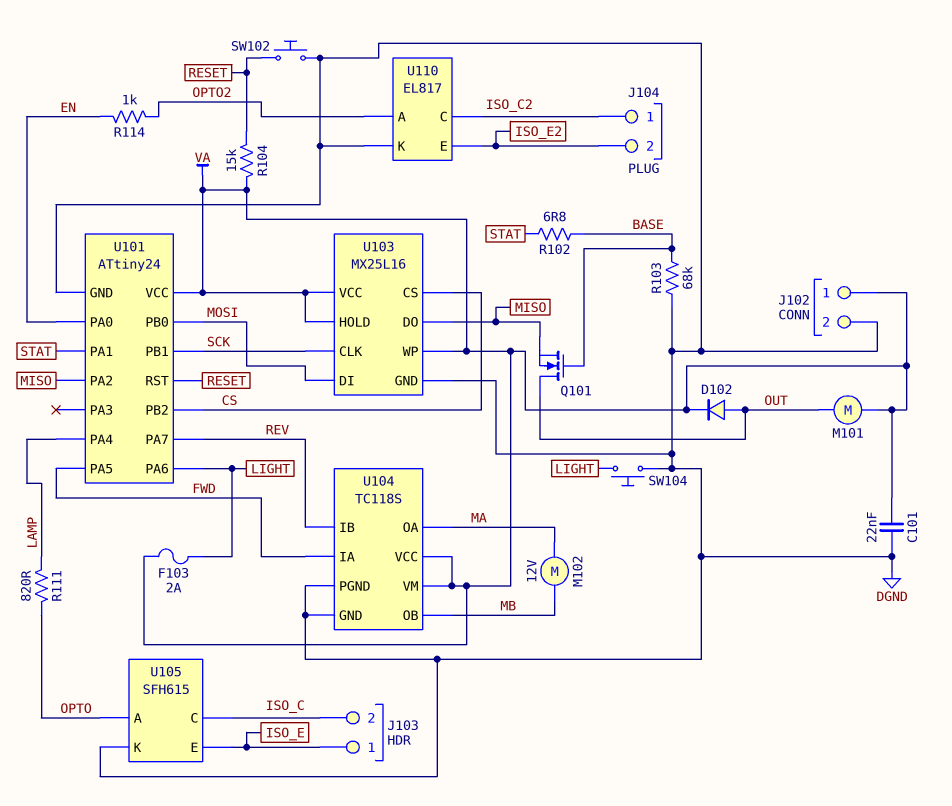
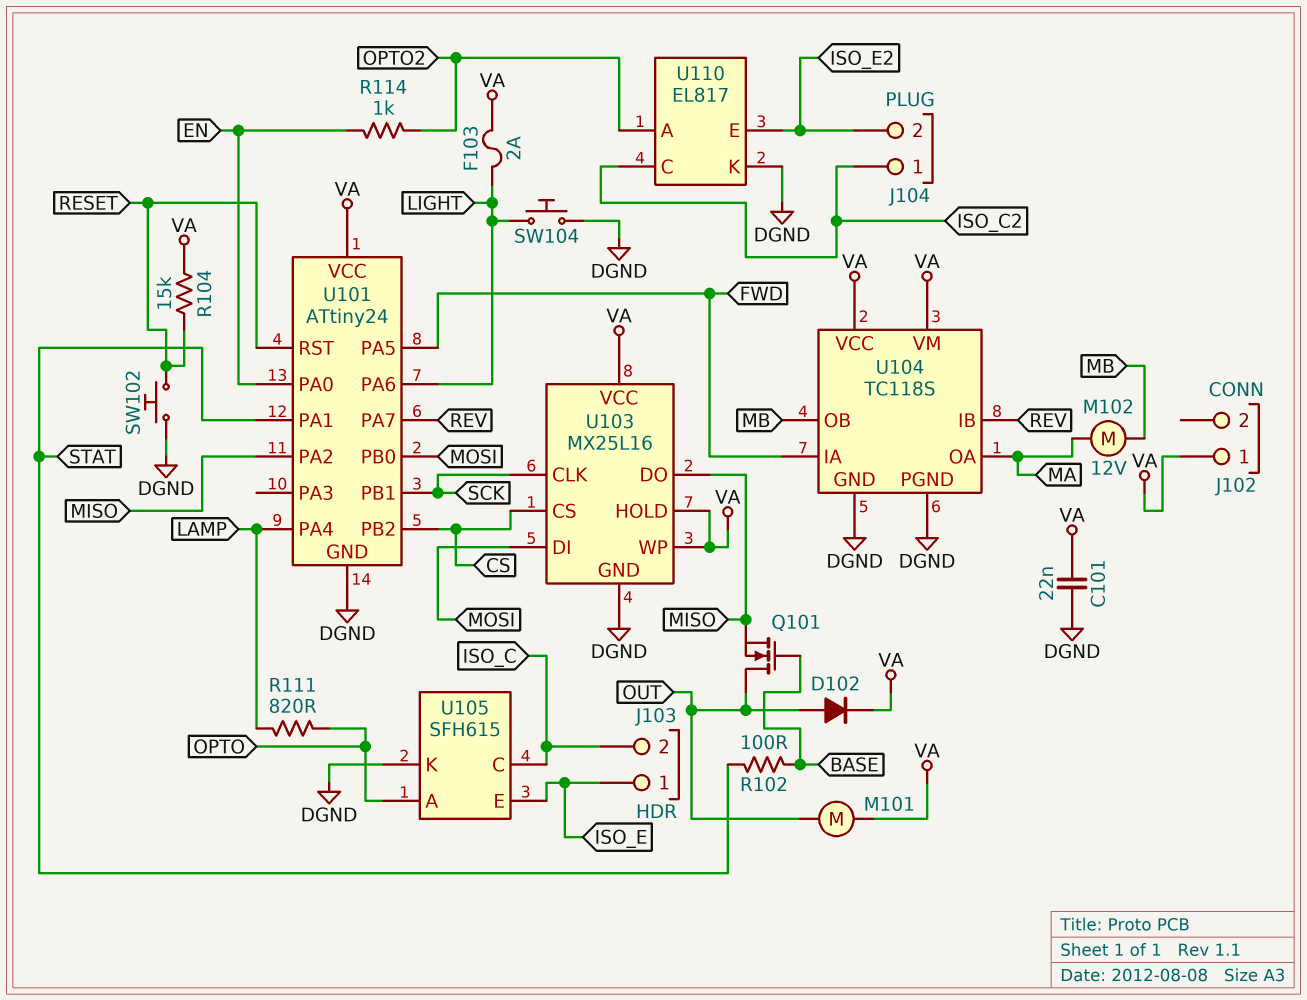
J102 pin 2: DGND -> none
R102: 6.8 (BASE, STAT) -> 100 (BASE, STAT)
R103: 68k (BASE, DGND) -> none

